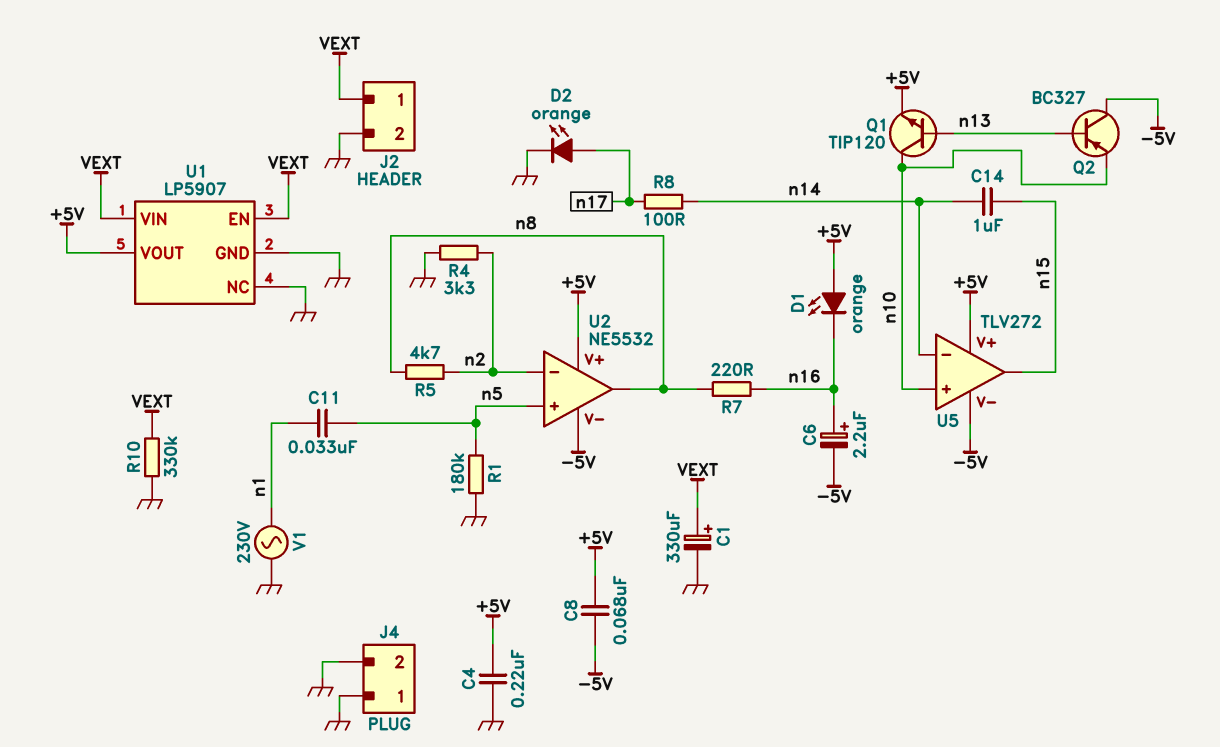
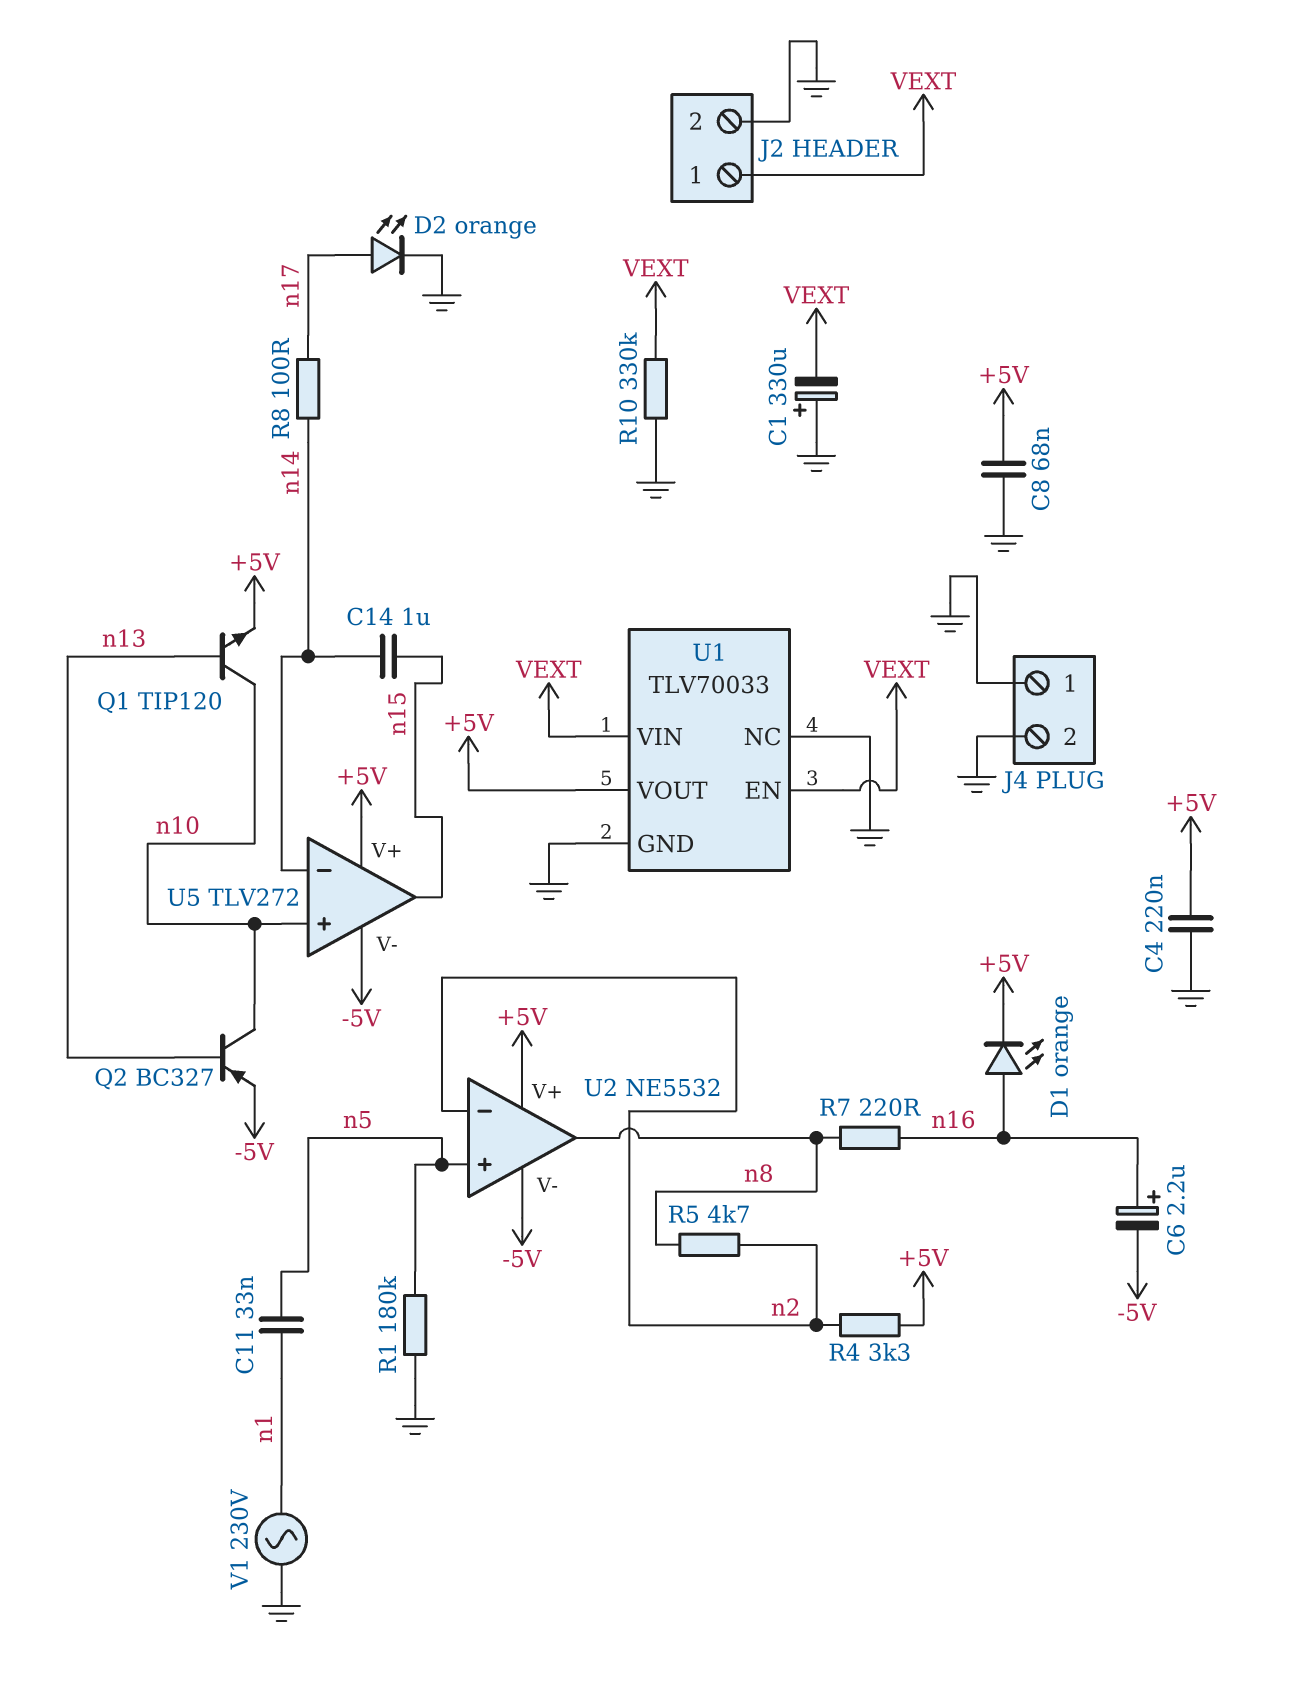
C1: 330uF (plus VEXT, minus GND) -> 330uF (plus GND, minus VEXT)
C8: 68nF (+5V, -5V) -> 68nF (+5V, GND)
D1: LED orange (A +5V, K n16) -> LED orange (A n16, K +5V)
Q2: PNP BC327 (B n13, C -5V, E n10) -> PNP BC327 (B n13, C n10, E -5V)
R4: 3.3k (GND, n2) -> 3.3k (+5V, n2)
U1: LP5907 -> TLV70033

